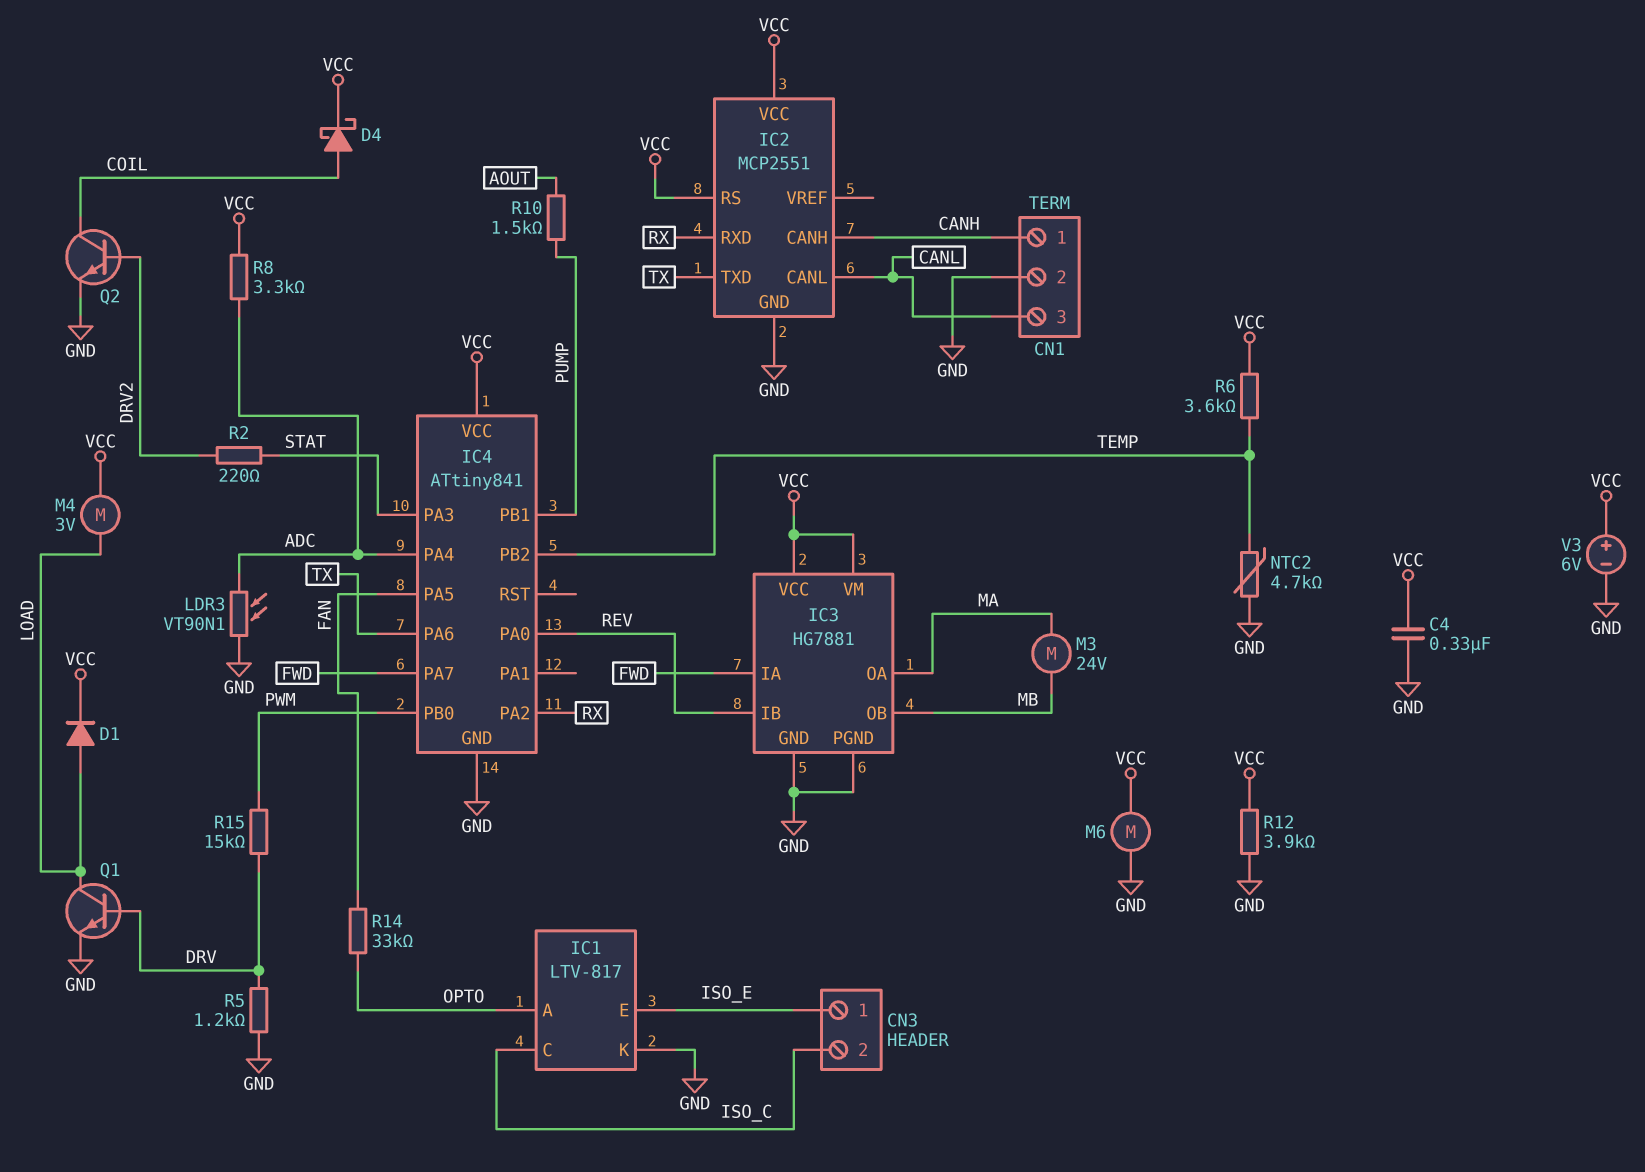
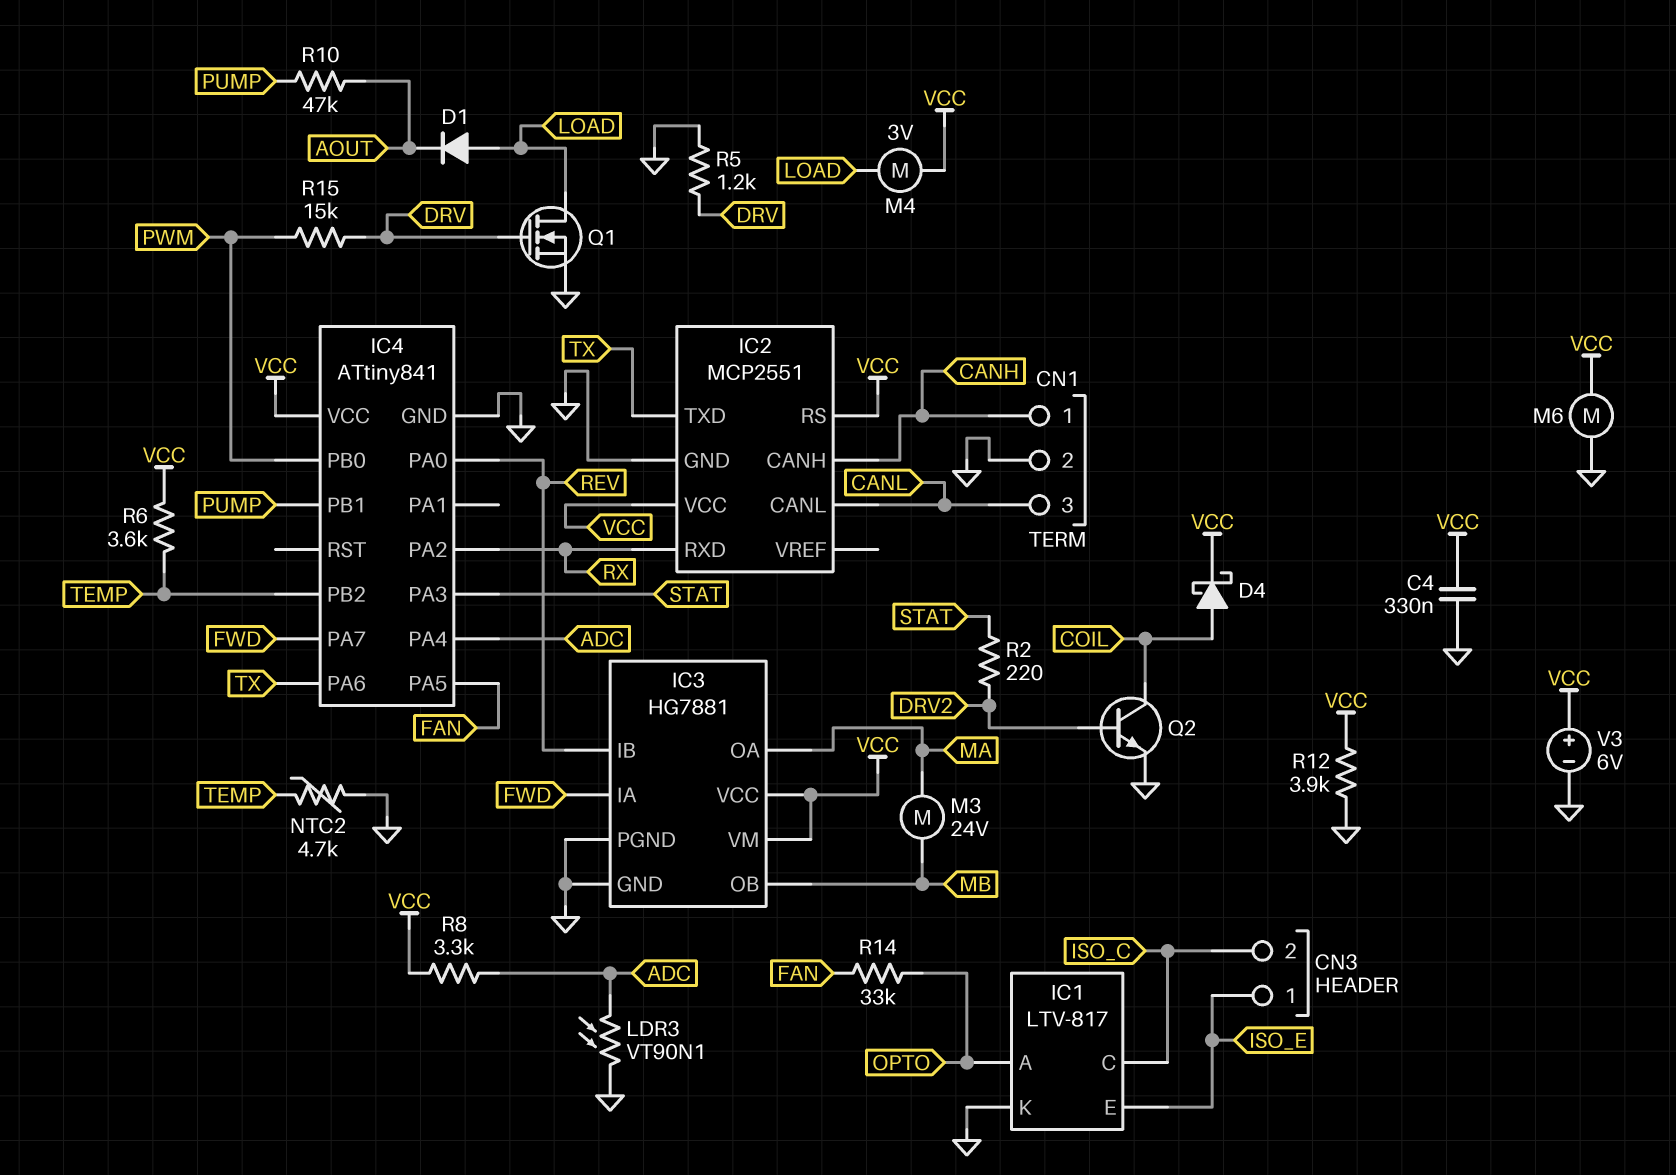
D1: diode (A LOAD, K VCC) -> diode (A LOAD, K AOUT)
Q1: NPN (B DRV, C LOAD, E GND) -> NMOS (G DRV, D LOAD, S GND)
R10: 1.5k (AOUT, PUMP) -> 47k (AOUT, PUMP)

